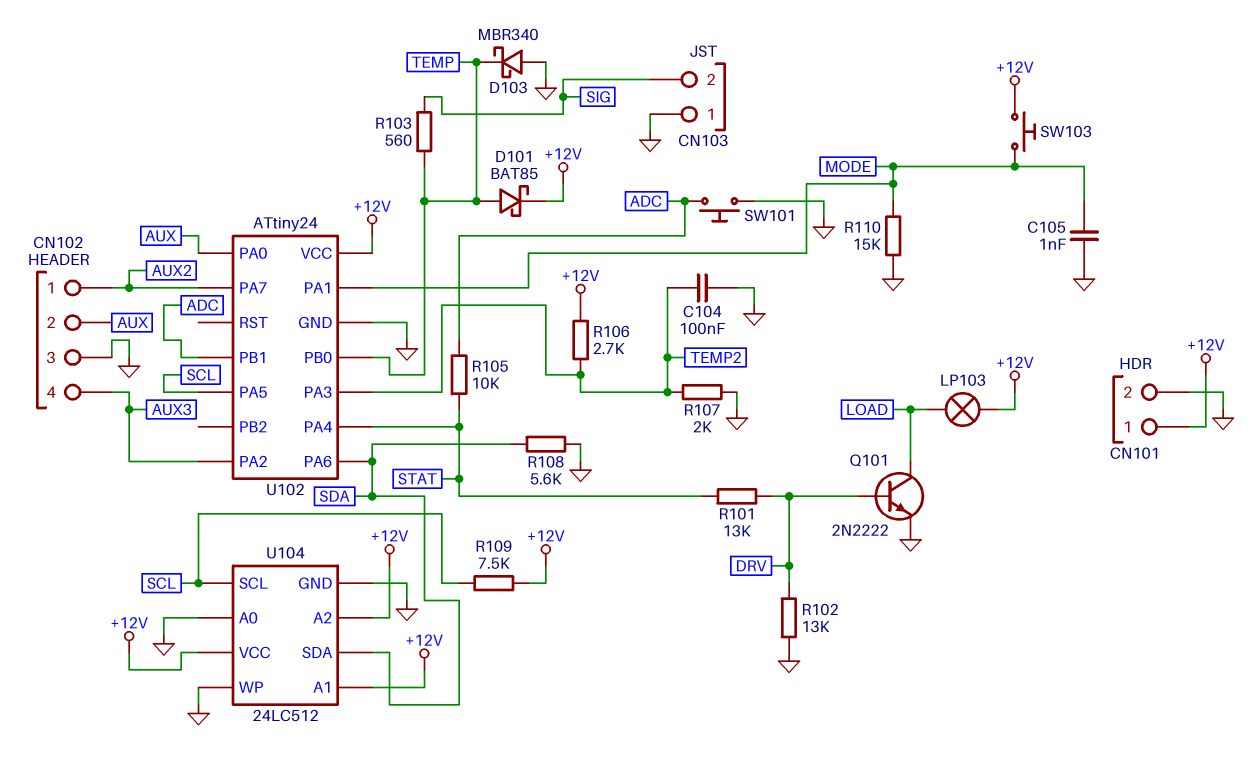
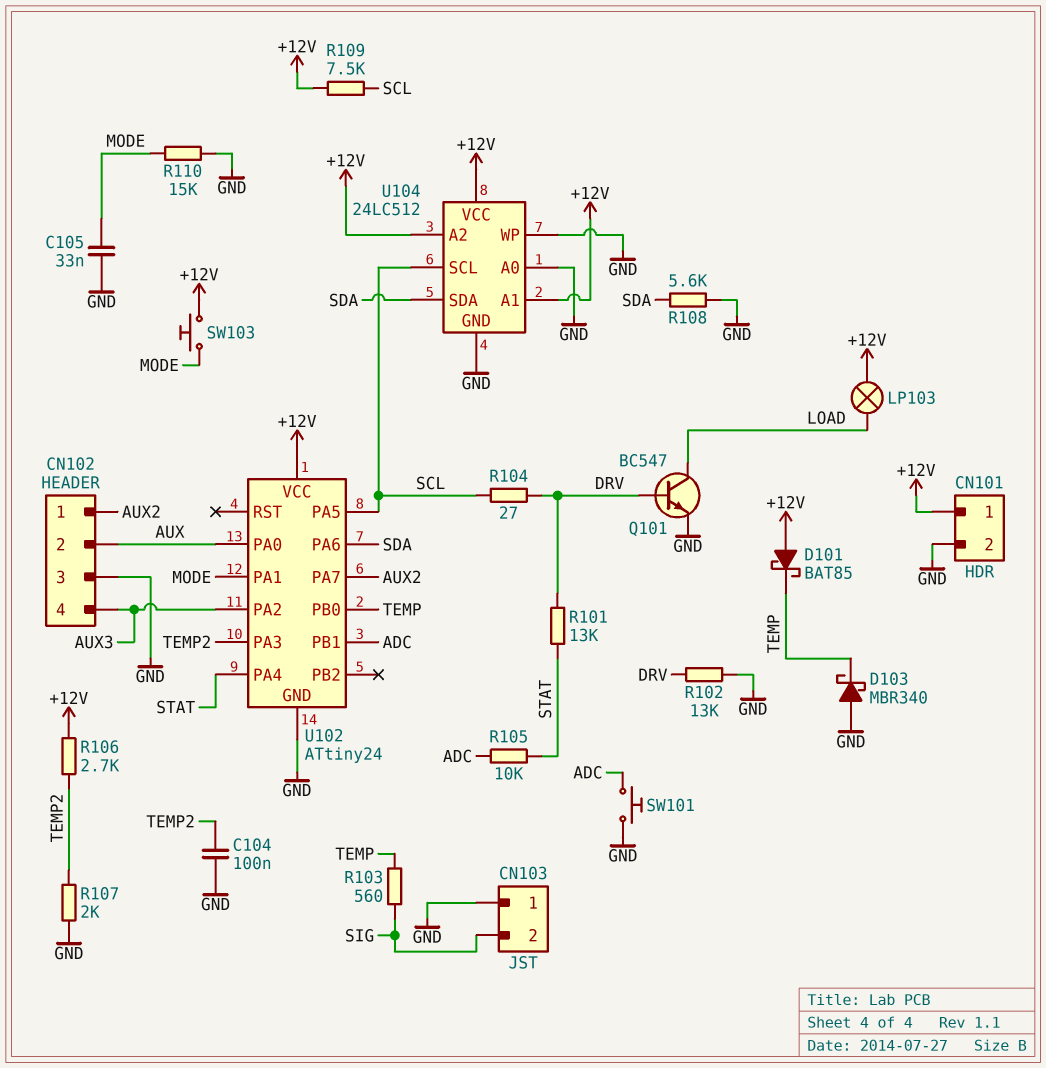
C105: 1nF (GND, MODE) -> 33nF (GND, MODE)
D101: schottky BAT85 (A TEMP, K +12V) -> schottky BAT85 (A +12V, K TEMP)
Q101: NPN 2N2222 (B DRV, C LOAD, E GND) -> NPN BC547 (B DRV, C LOAD, E GND)
R104: none -> 27 (DRV, SCL)

